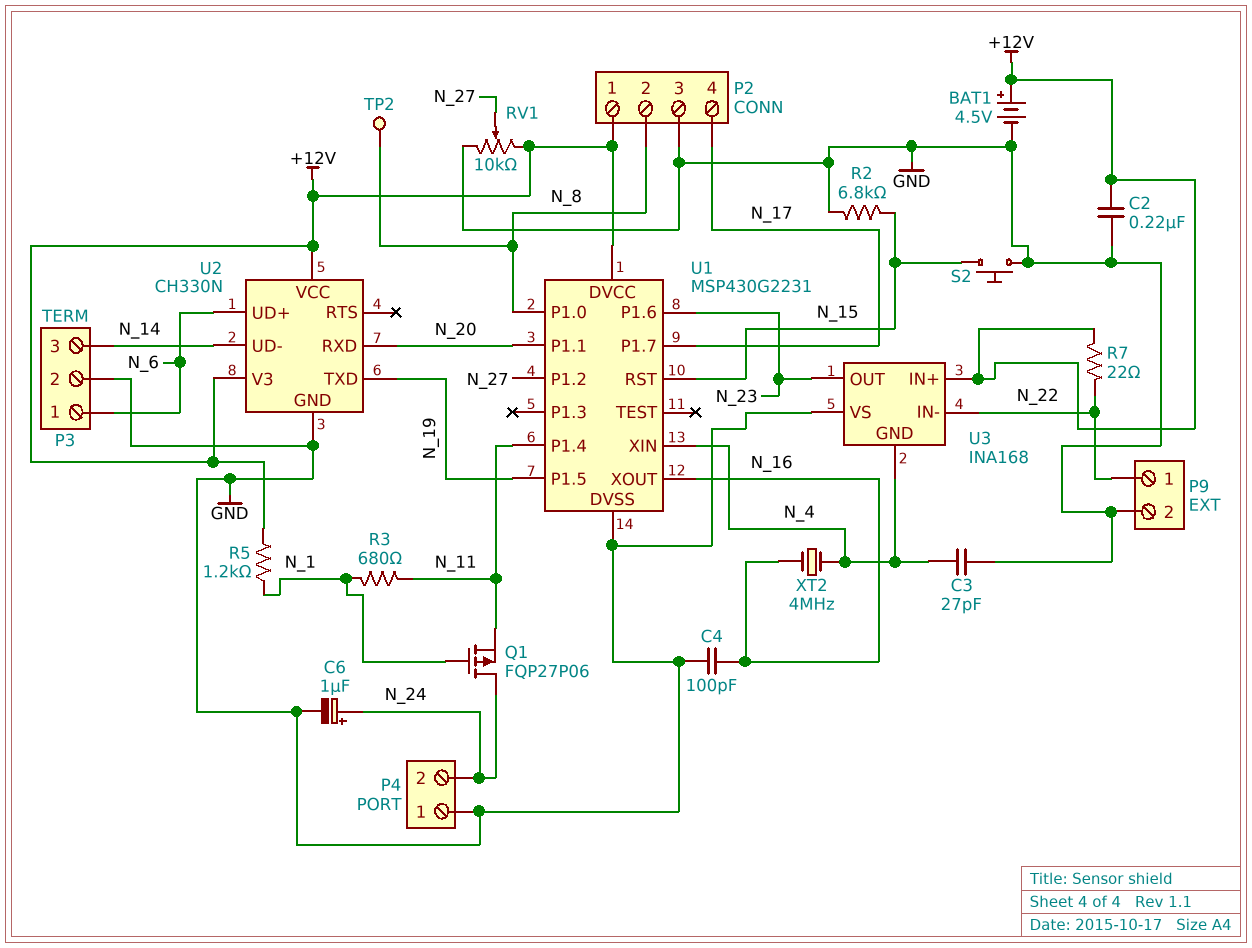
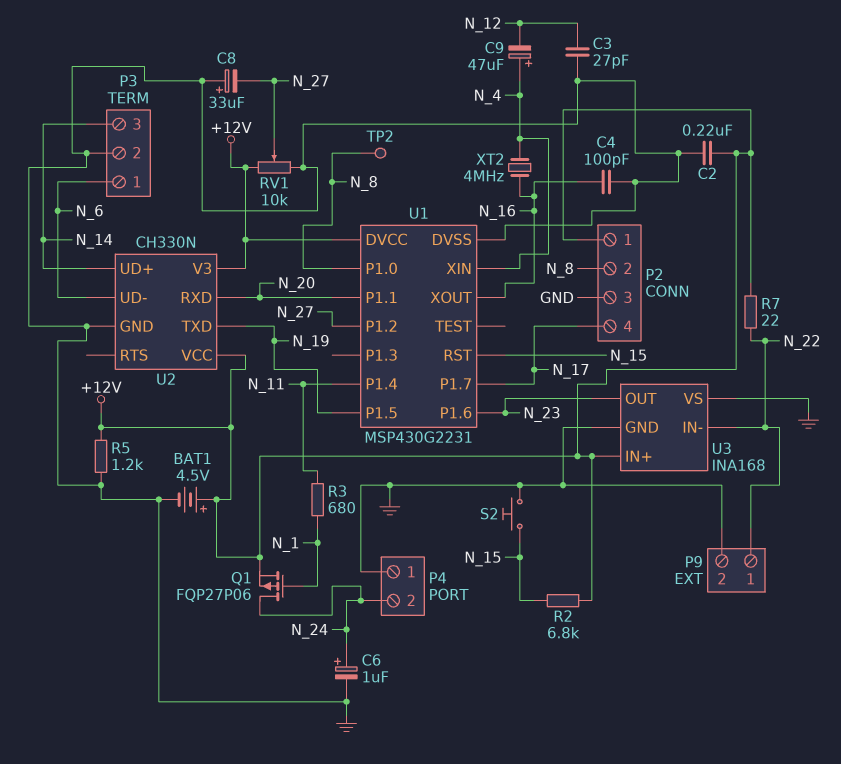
C3: 27pF (GND, N_4) -> 27pF (GND, N_12)
C8: none -> 33uF (plus GND, minus N_27)
C9: none -> 47uF (plus N_4, minus N_12)
Q1: PMOS FQP27P06 (G N_1, D N_24, S N_11) -> PMOS FQP27P06 (G N_1, D N_24, S +12V)
R2: 6.8k (GND, N_15) -> 6.8k (+12V, N_15)
R5: 1.2k (+12V, N_1) -> 1.2k (+12V, GND)
U2 pin UD+: N_6 -> N_14
U2 pin UD-: N_14 -> N_6
U3 pin GND: N_4 -> GND

